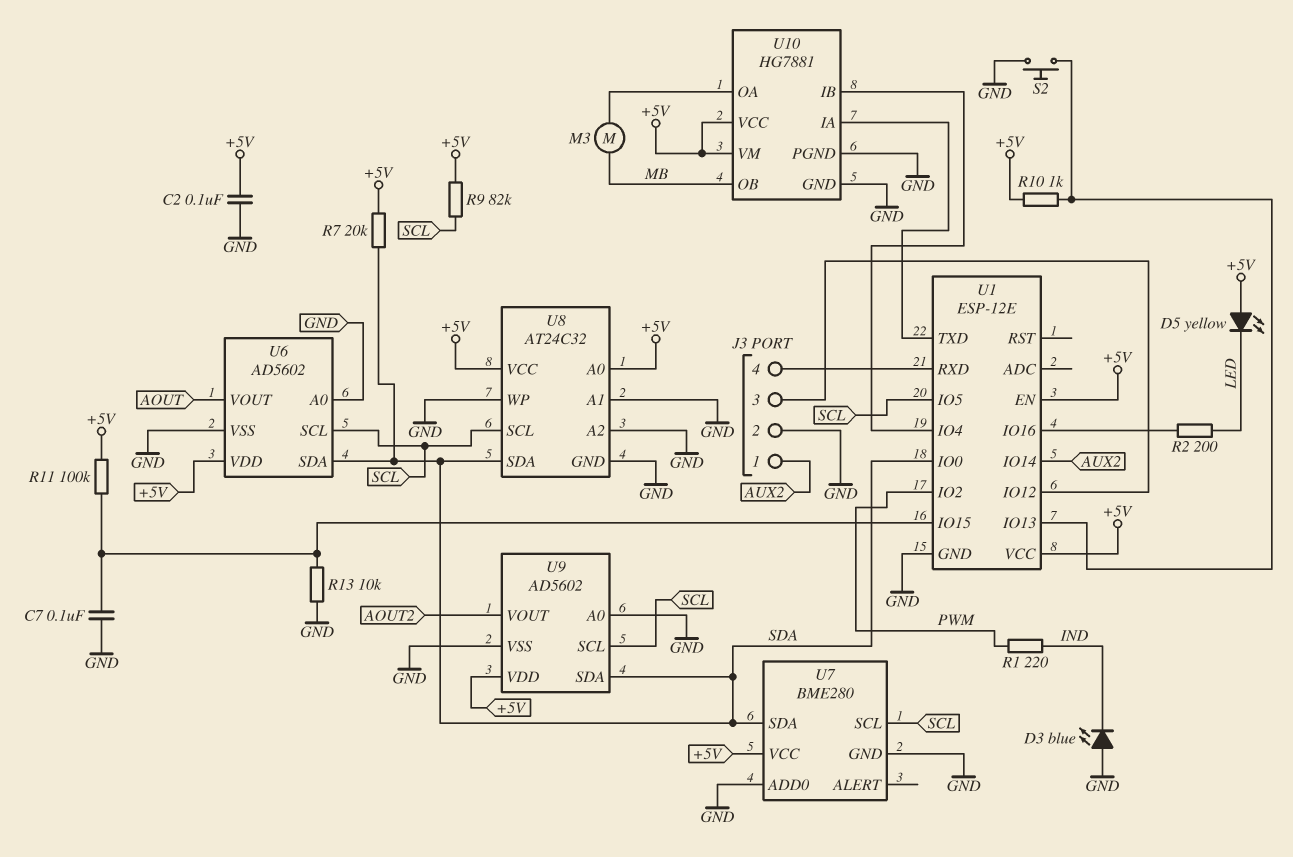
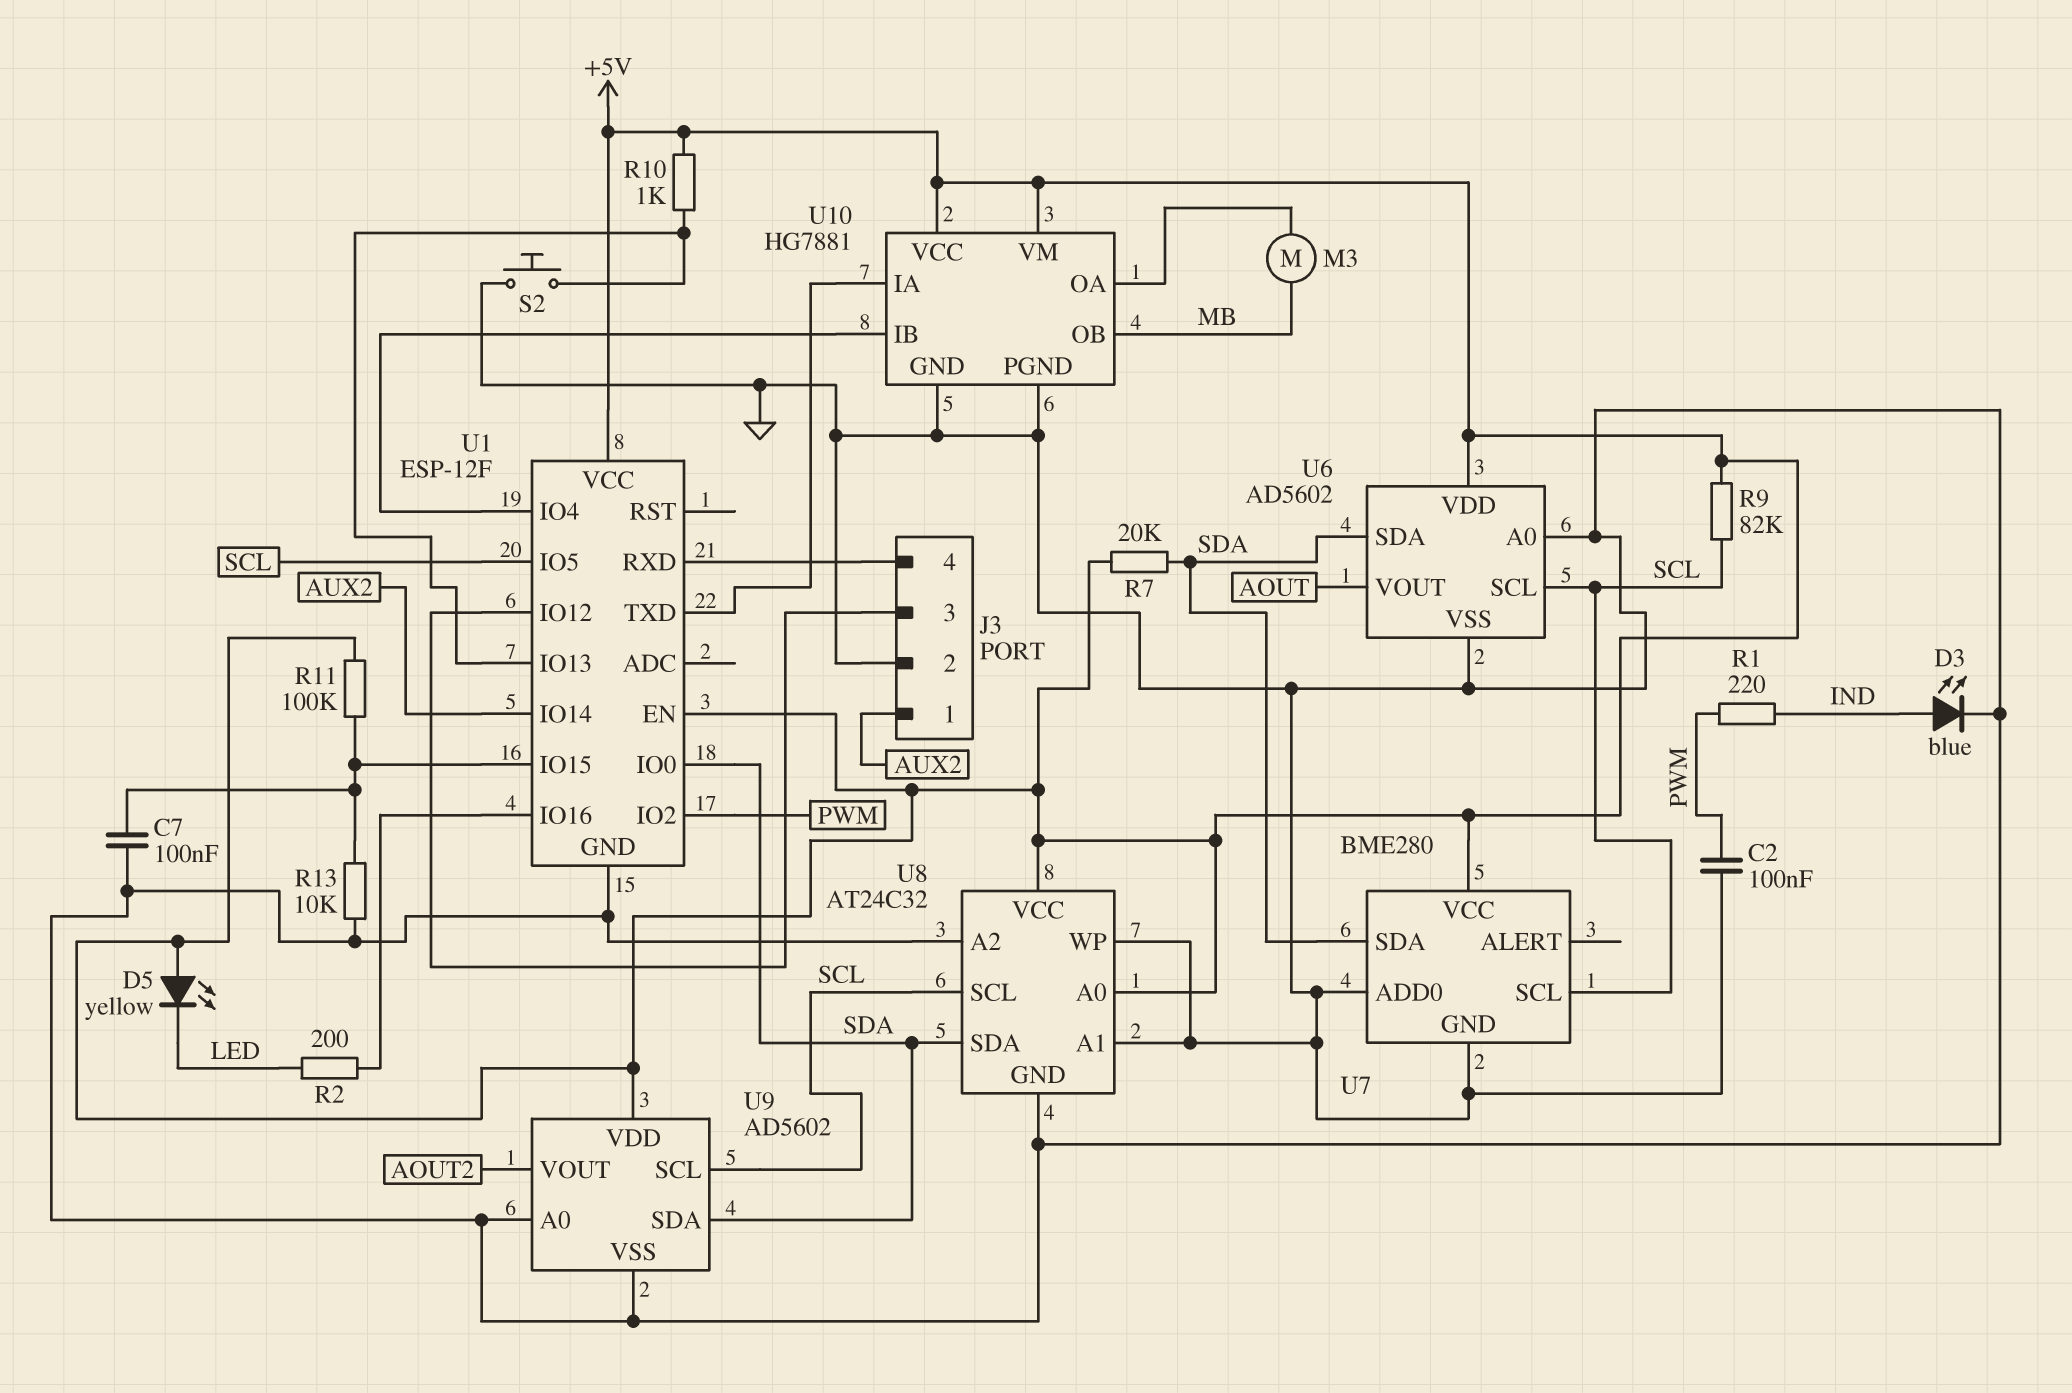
C2: 100nF (+5V, GND) -> 100nF (GND, PWM)
D3: LED blue (A GND, K IND) -> LED blue (A IND, K GND)
U1: ESP-12E -> ESP-12F

